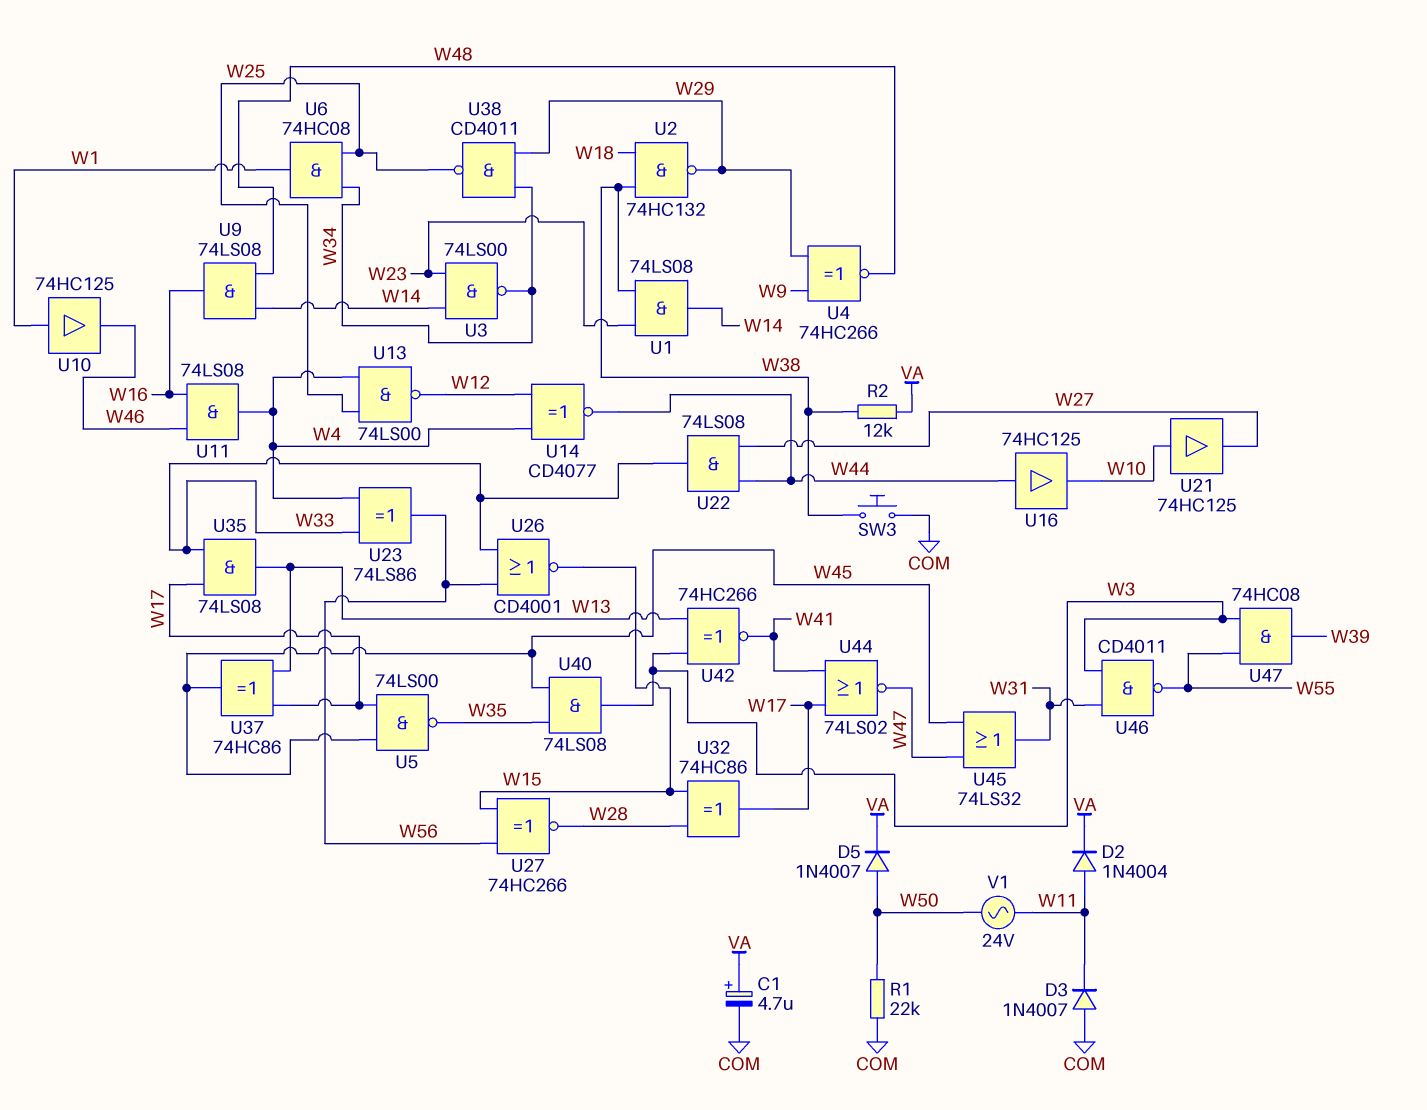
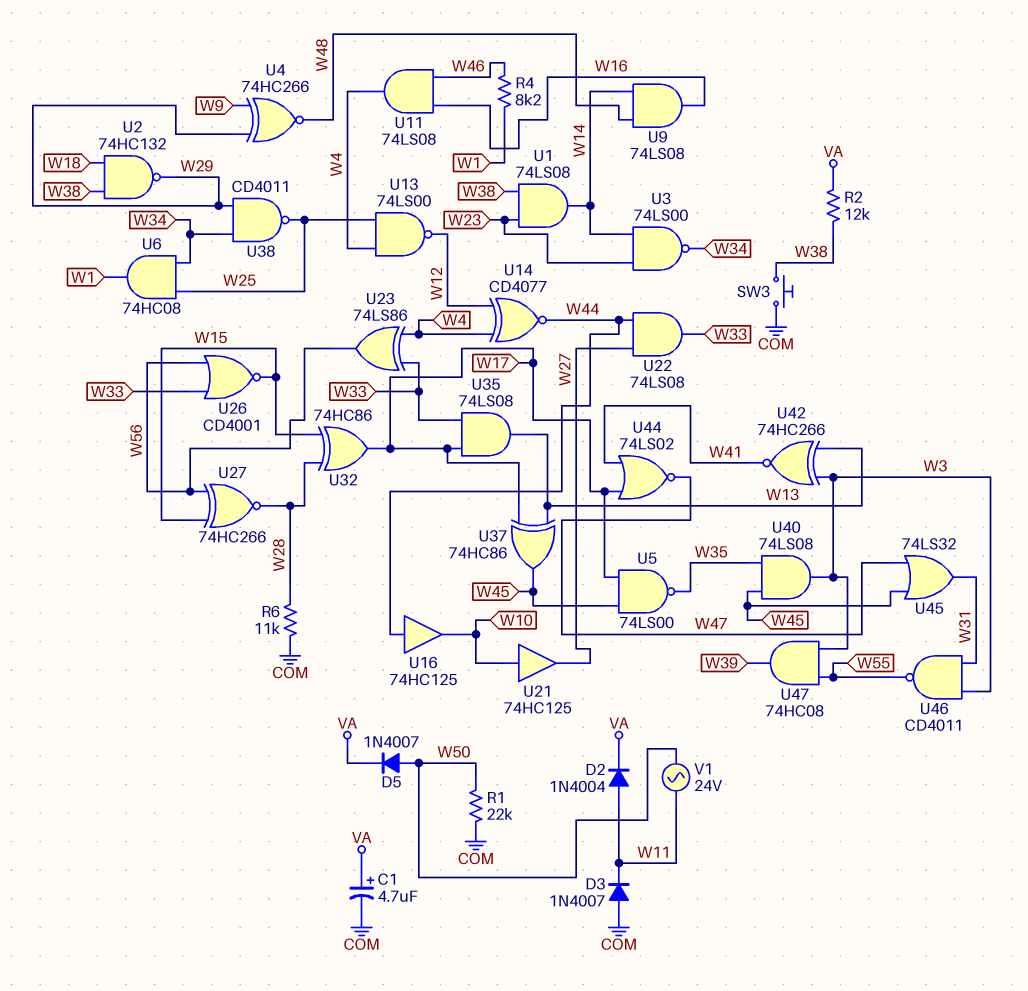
R4: none -> 8.2k (W1, W46)
R6: none -> 11k (COM, W28)
U10: buffer 74HC125 (in W1, out W46) -> none

